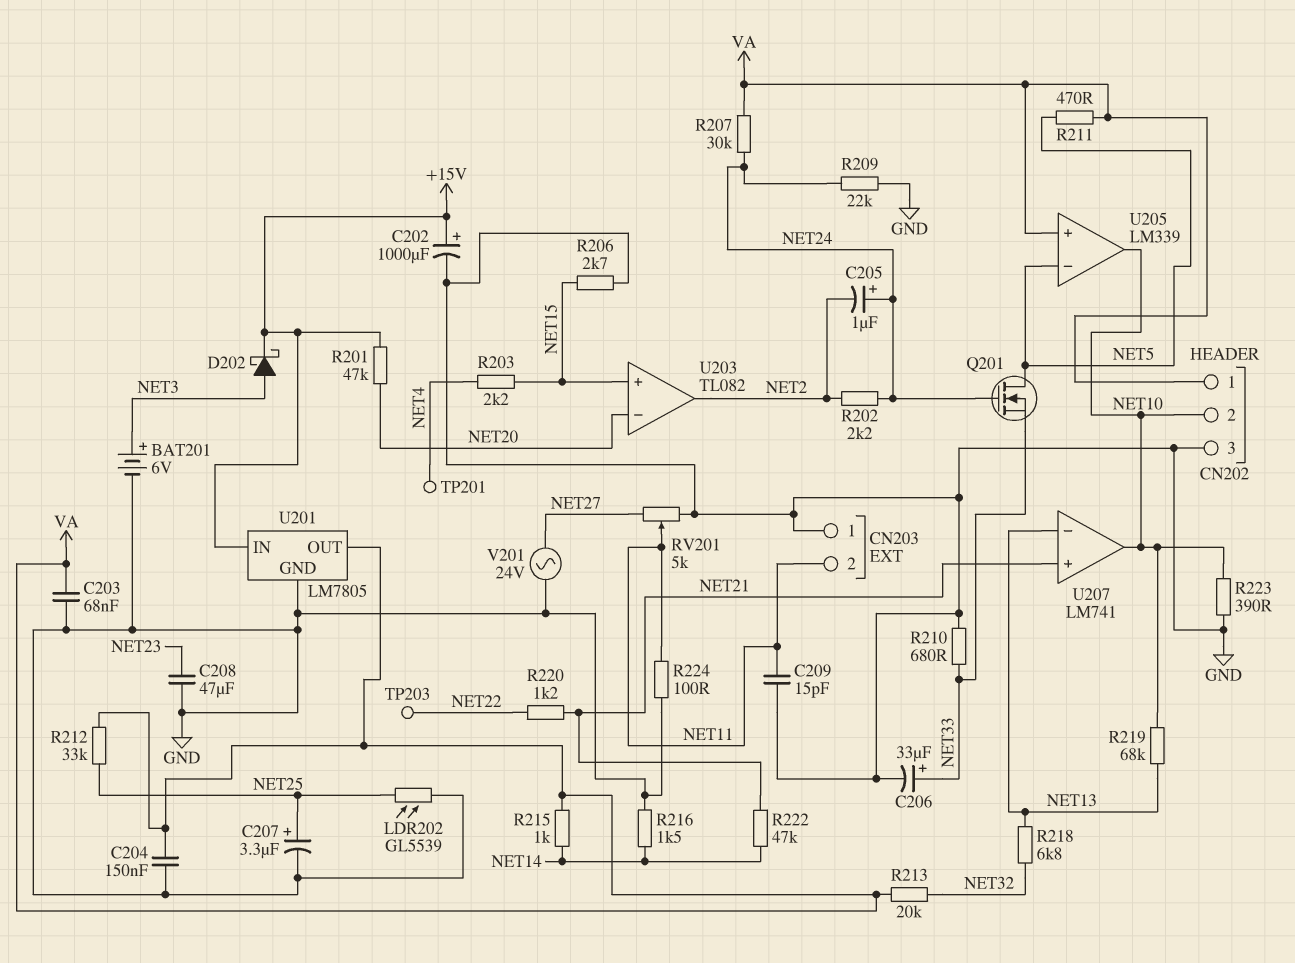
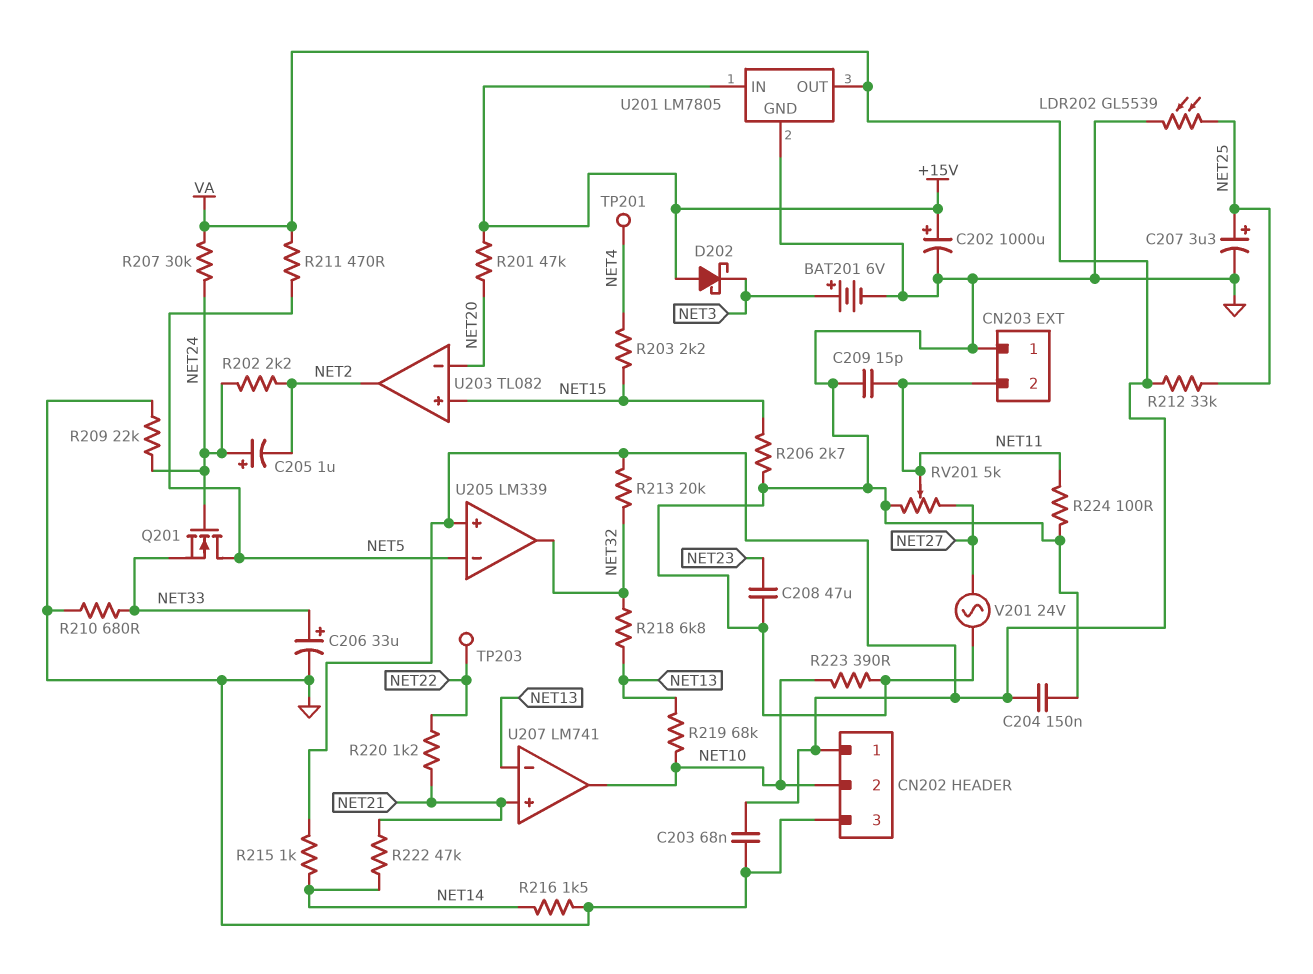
D202: schottky (A NET3, K +15V) -> schottky (A +15V, K NET3)
U205 pin out: NET10 -> NET32

